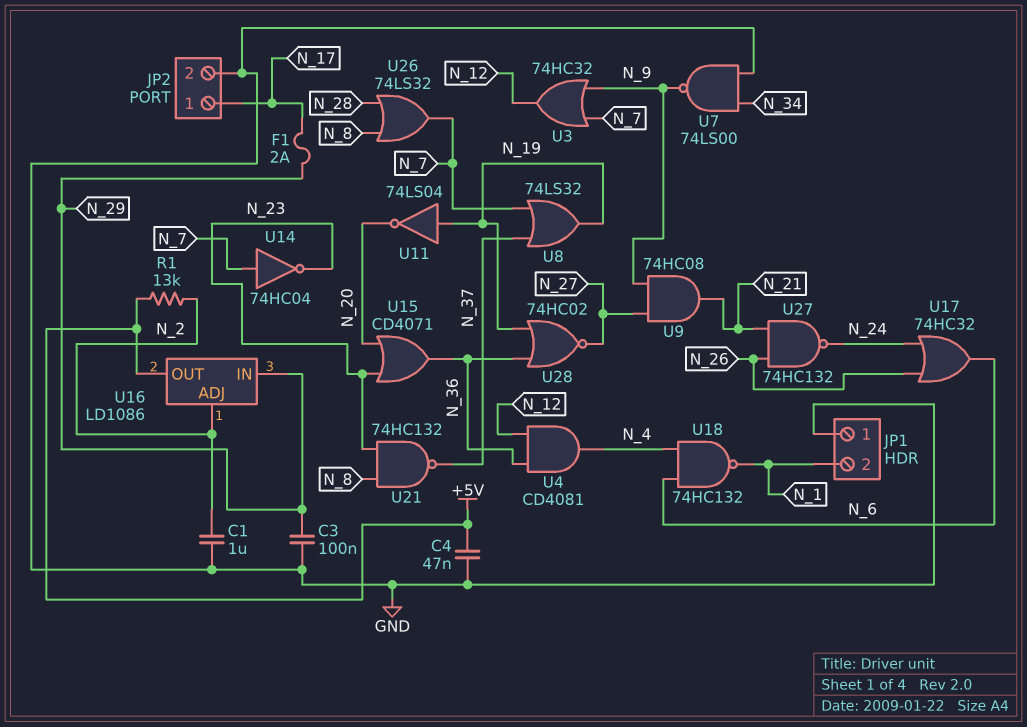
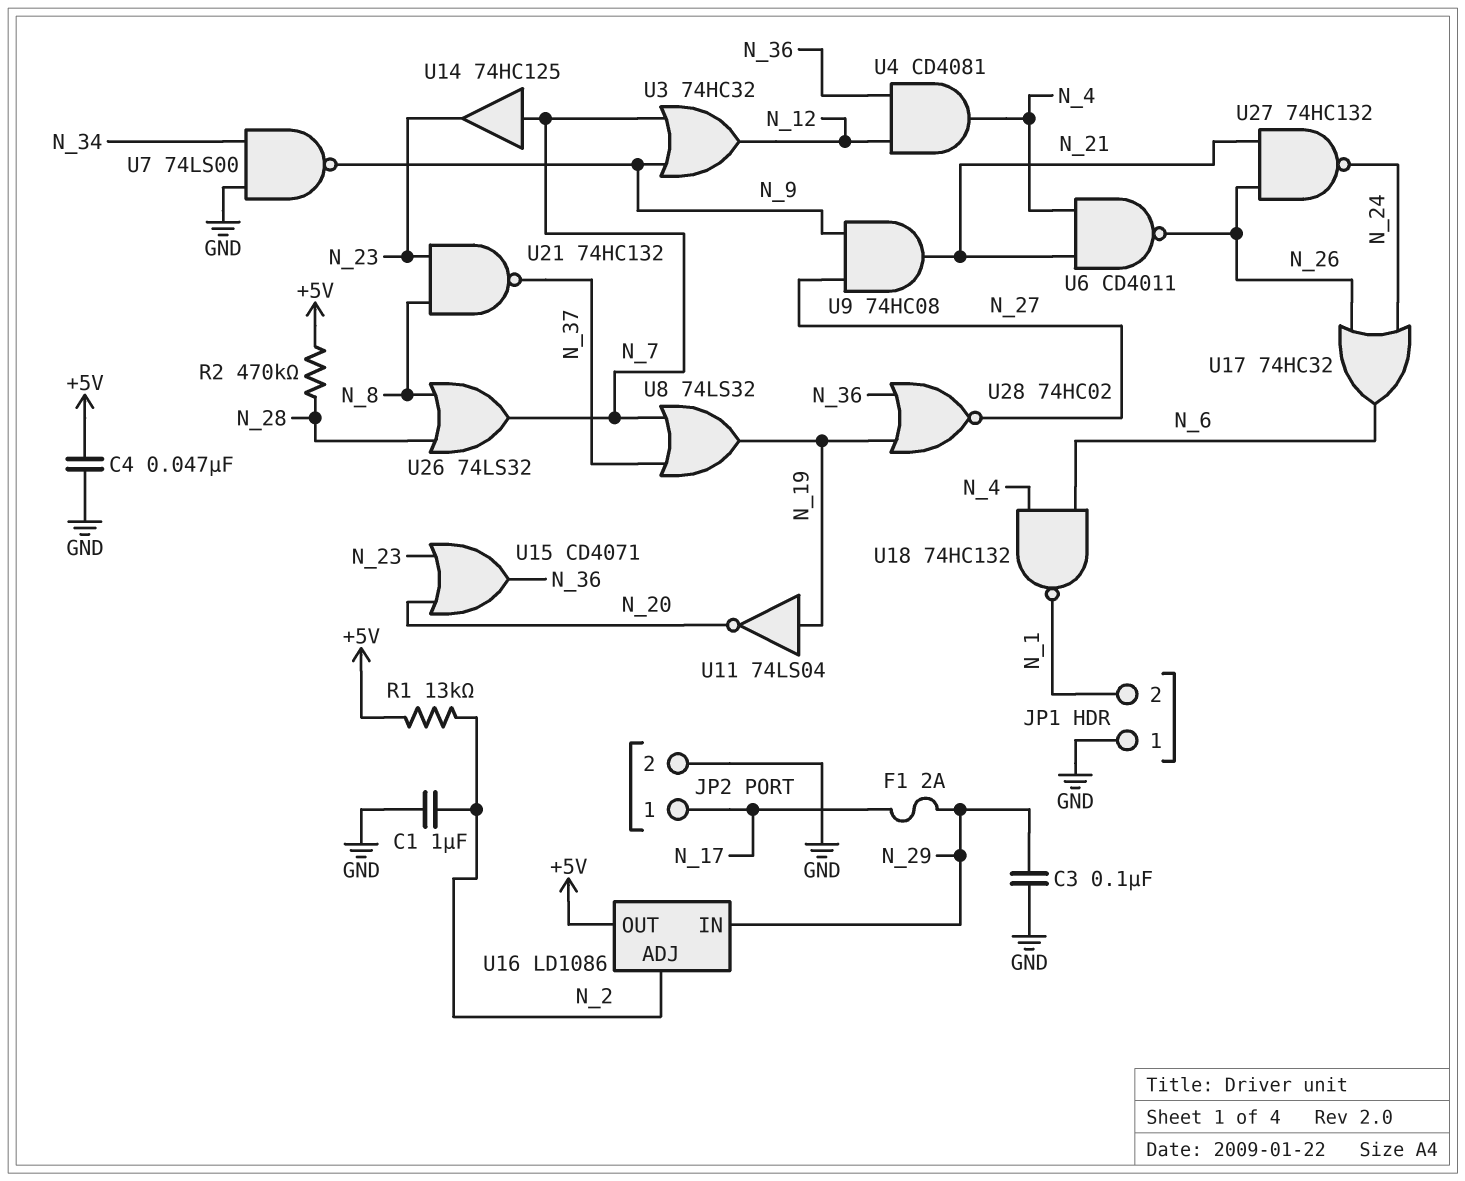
R2: none -> 470k (+5V, N_28)
U6: none -> NAND CD4011 (in N_4, in N_21, out N_26)
U14: NOT 74HC04 (in N_7, out N_23) -> buffer 74HC125 (in N_7, out N_23)

